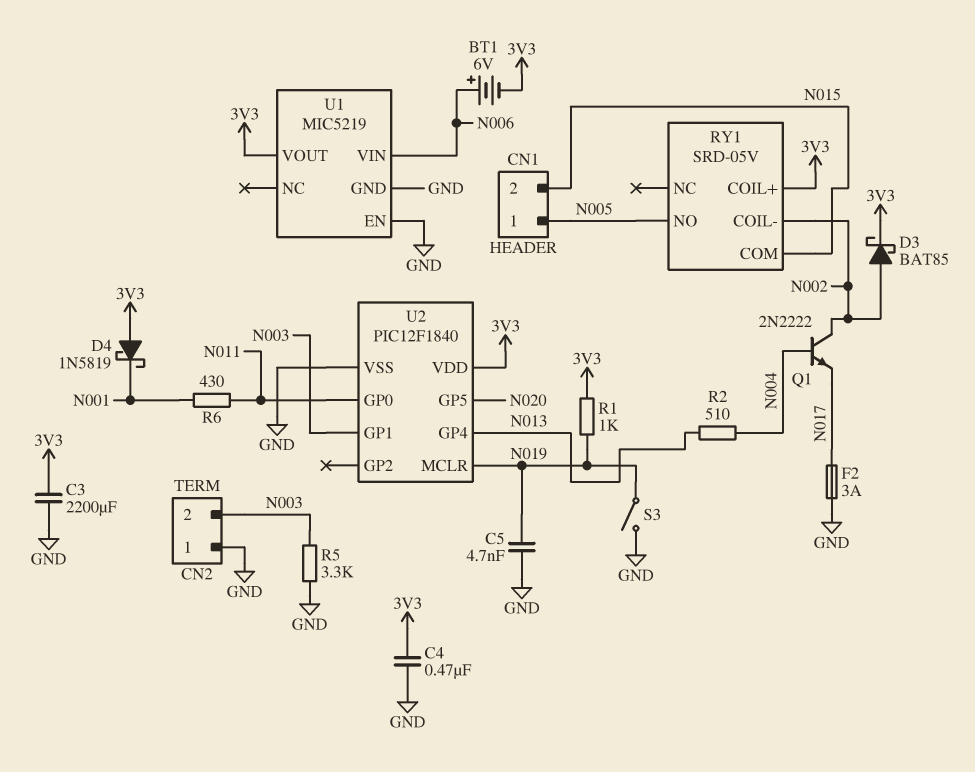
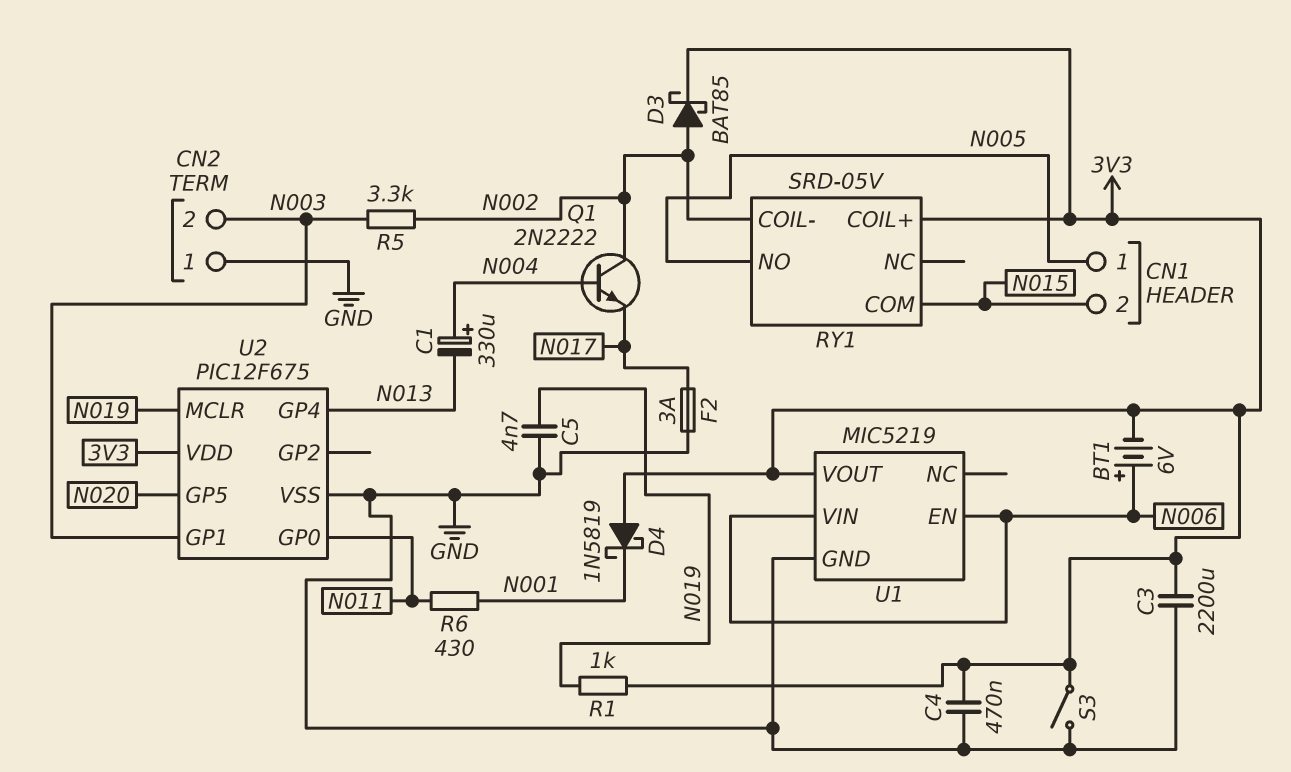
C1: none -> 330uF (plus N004, minus N013)
R2: 510 (N004, N013) -> none
R5: 3.3k (GND, N003) -> 3.3k (N002, N003)
S3: switch (GND, N019) -> switch (3V3, GND)
U1 pin EN: GND -> N006
U2: PIC12F1840 -> PIC12F675

